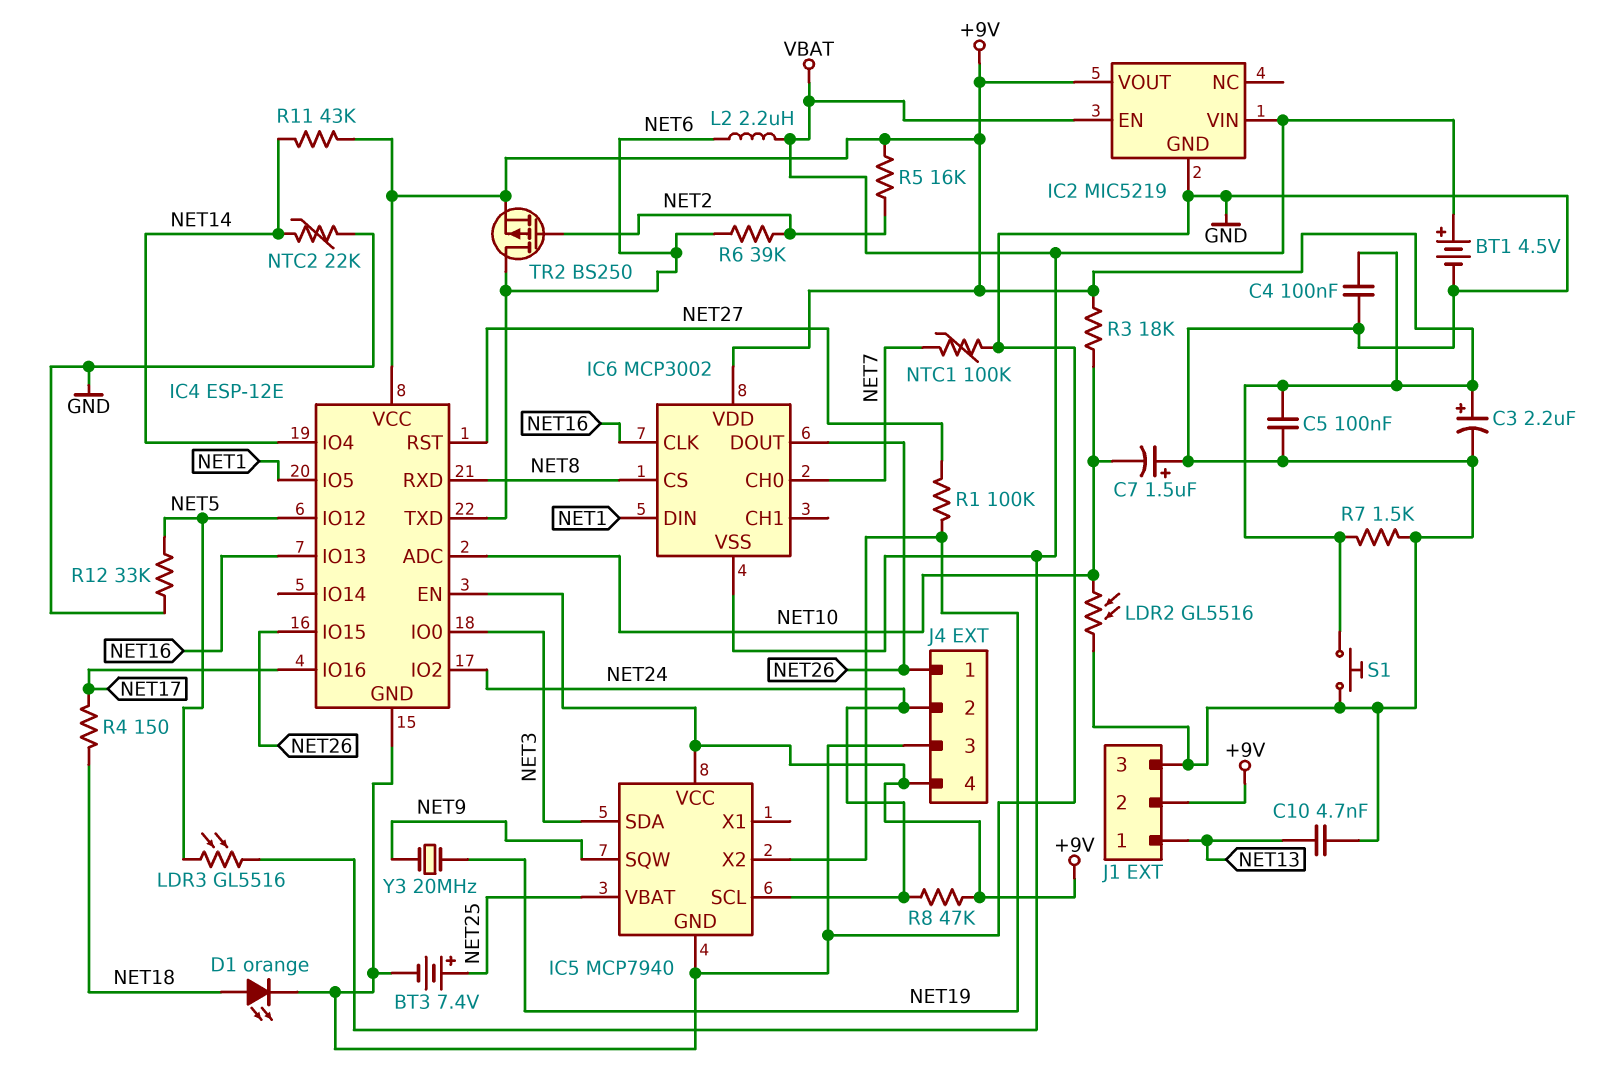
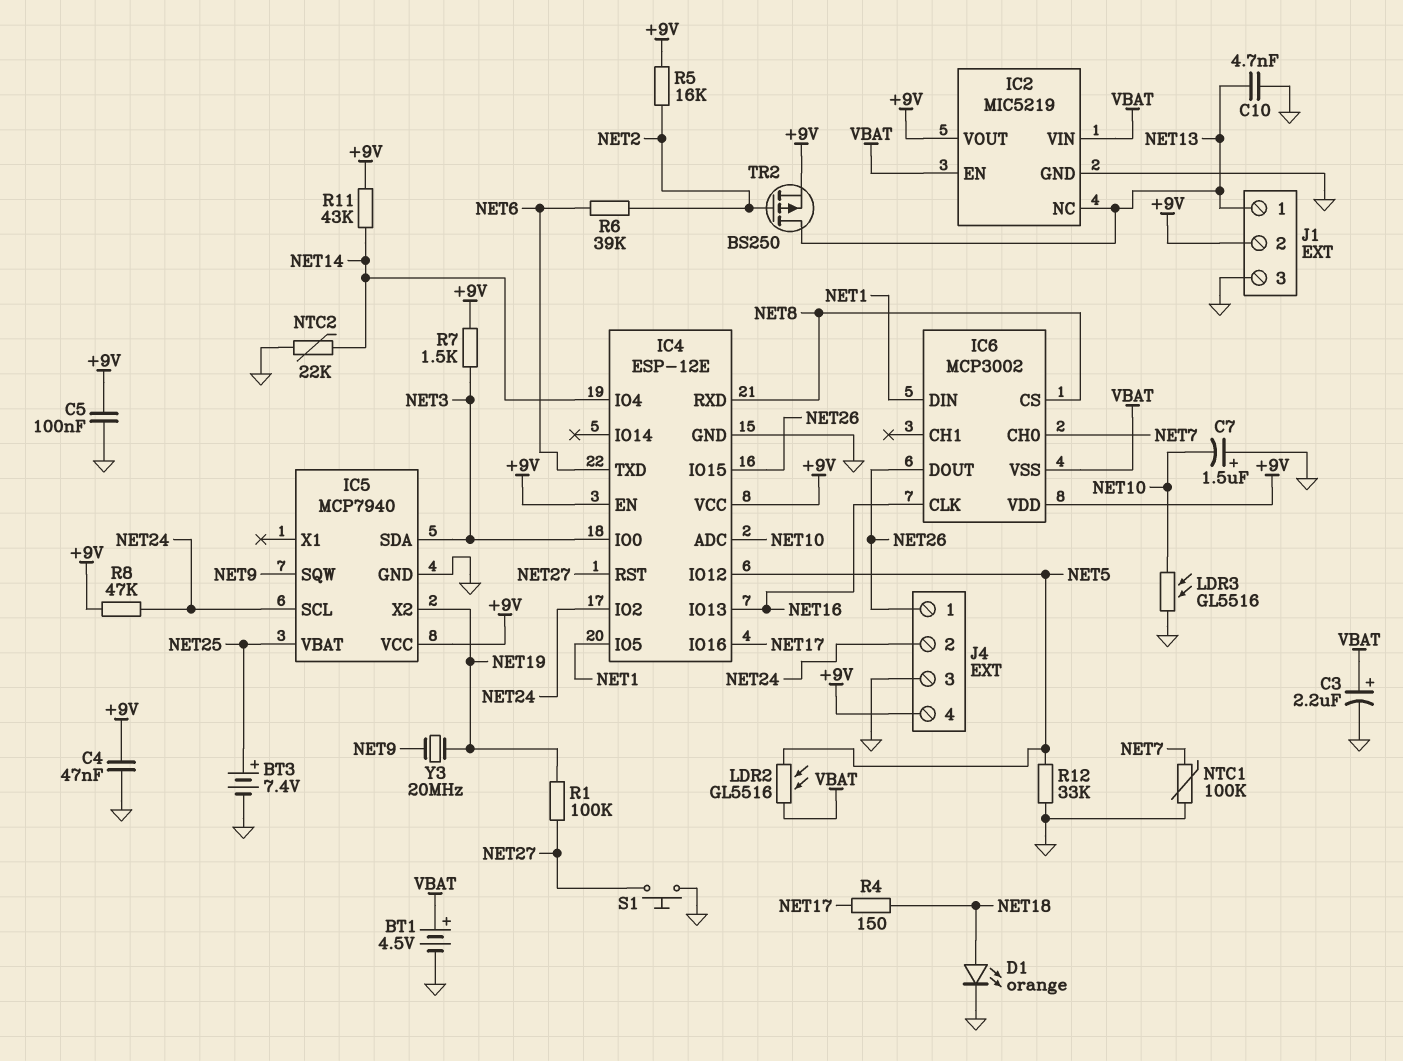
C3: 2.2uF (plus +9V, minus GND) -> 2.2uF (plus VBAT, minus GND)
C4: 100nF (+9V, GND) -> 47nF (+9V, GND)
IC2 pin NC: none -> NET13
L2: 2.2uH (NET6, VBAT) -> none
LDR2: GL5516 (GND, NET10) -> GL5516 (NET5, VBAT)
LDR3: GL5516 (NET5, VBAT) -> GL5516 (GND, NET10)
R3: 18k (+9V, NET10) -> none
R7: 1.5k (+9V, GND) -> 1.5k (+9V, NET3)
S1: button (+9V, GND) -> button (GND, NET27)
TR2: PMOS BS250 (G NET2, D NET6, S +9V) -> PMOS BS250 (G NET2, D NET13, S +9V)

